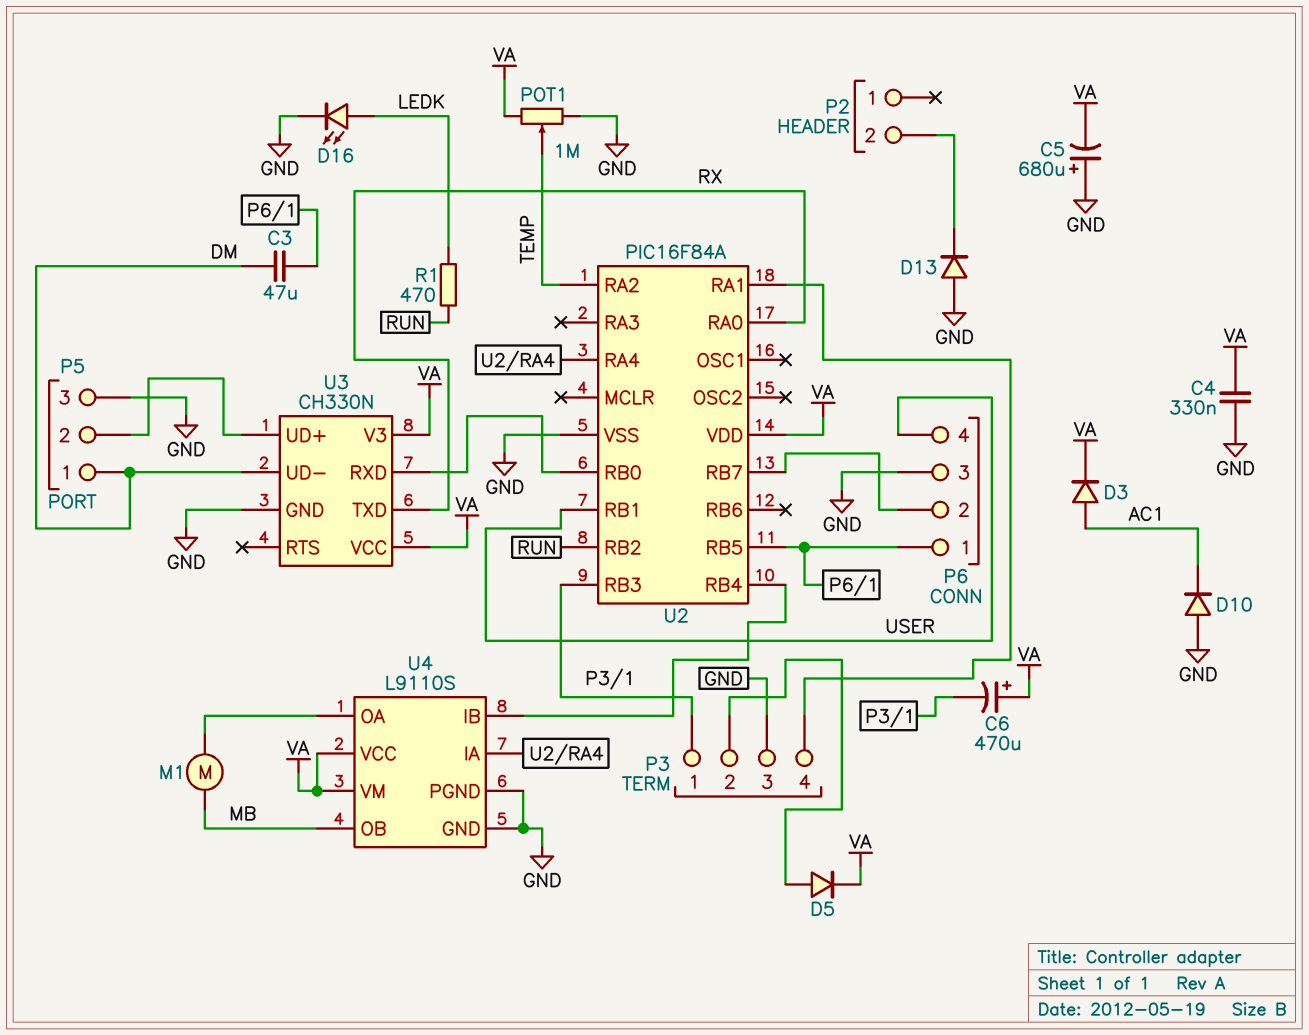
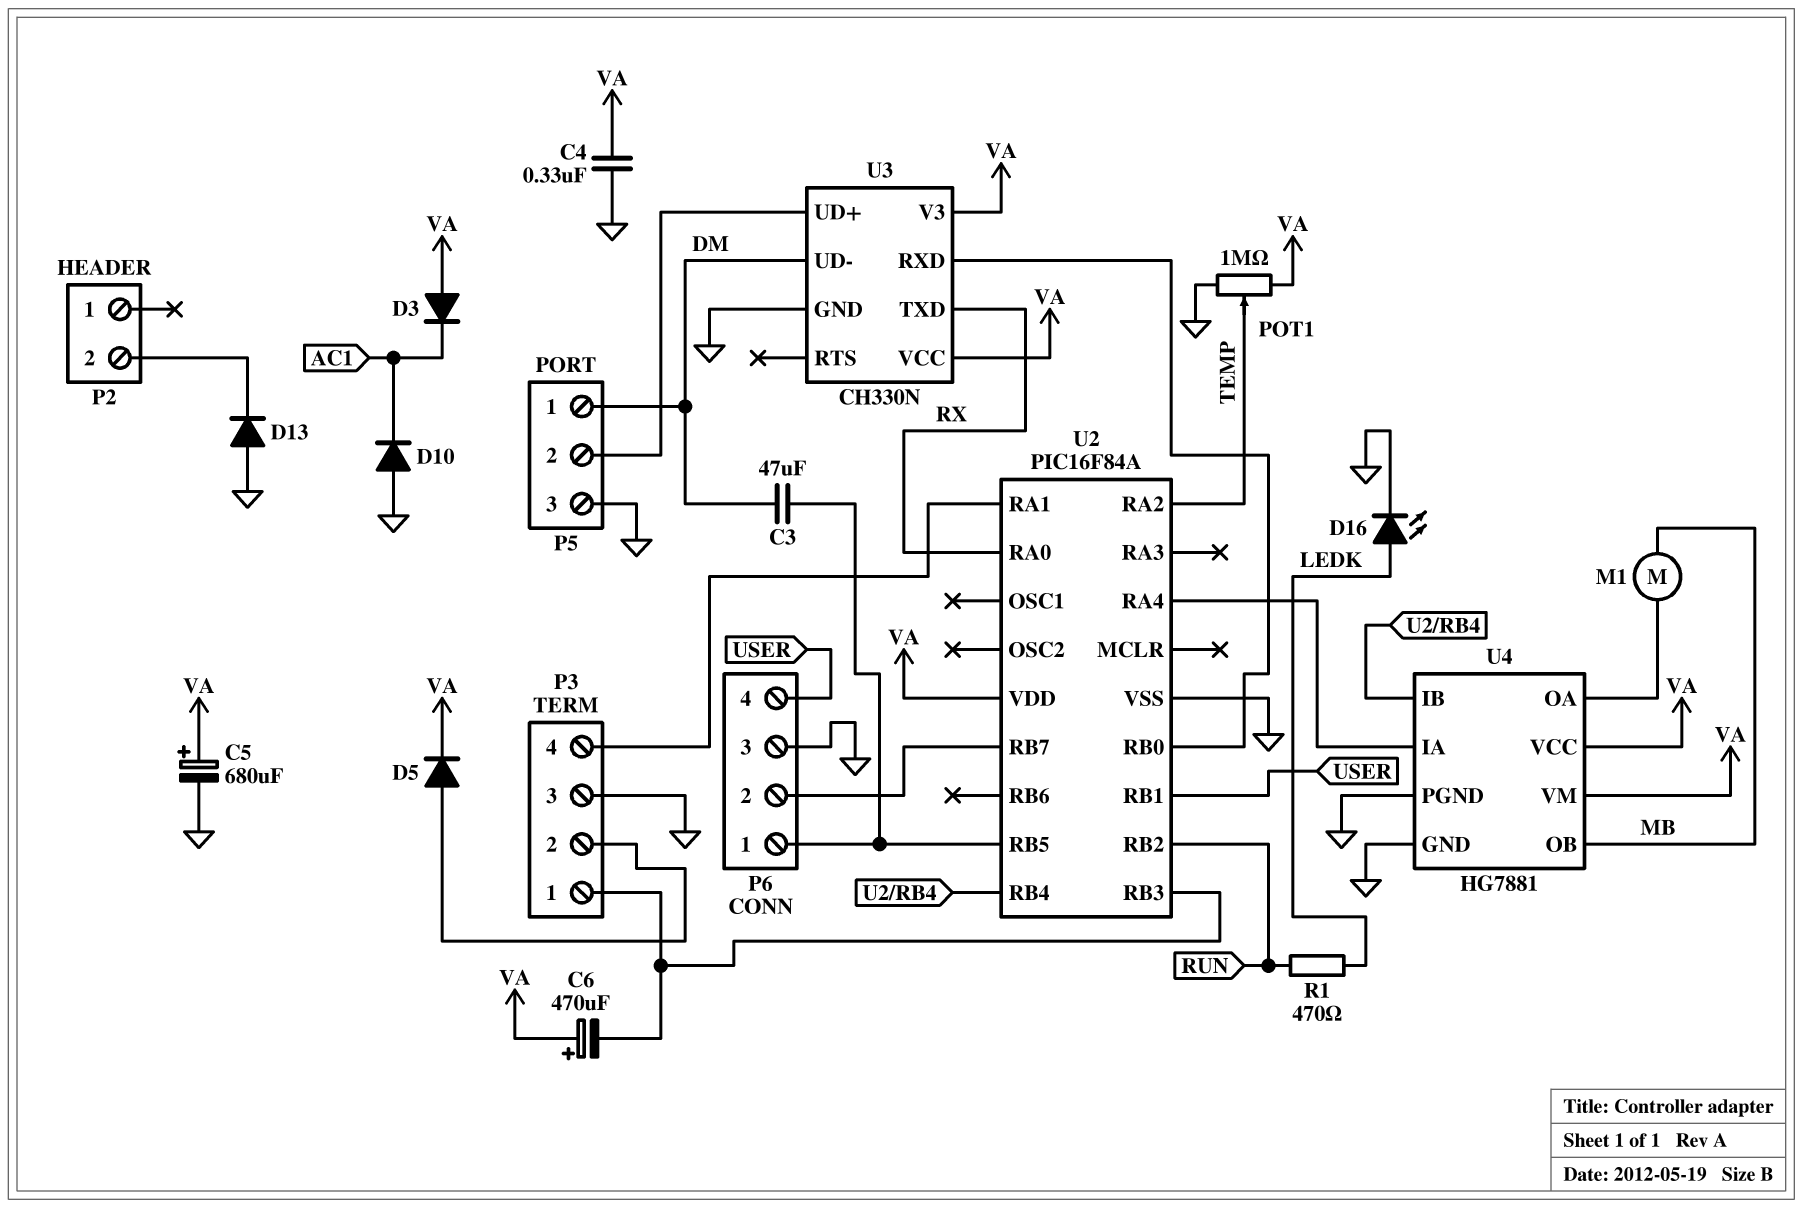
C5: 680uF (plus GND, minus VA) -> 680uF (plus VA, minus GND)
D3: diode (A AC1, K VA) -> diode (A VA, K AC1)
U4: L9110S -> HG7881

